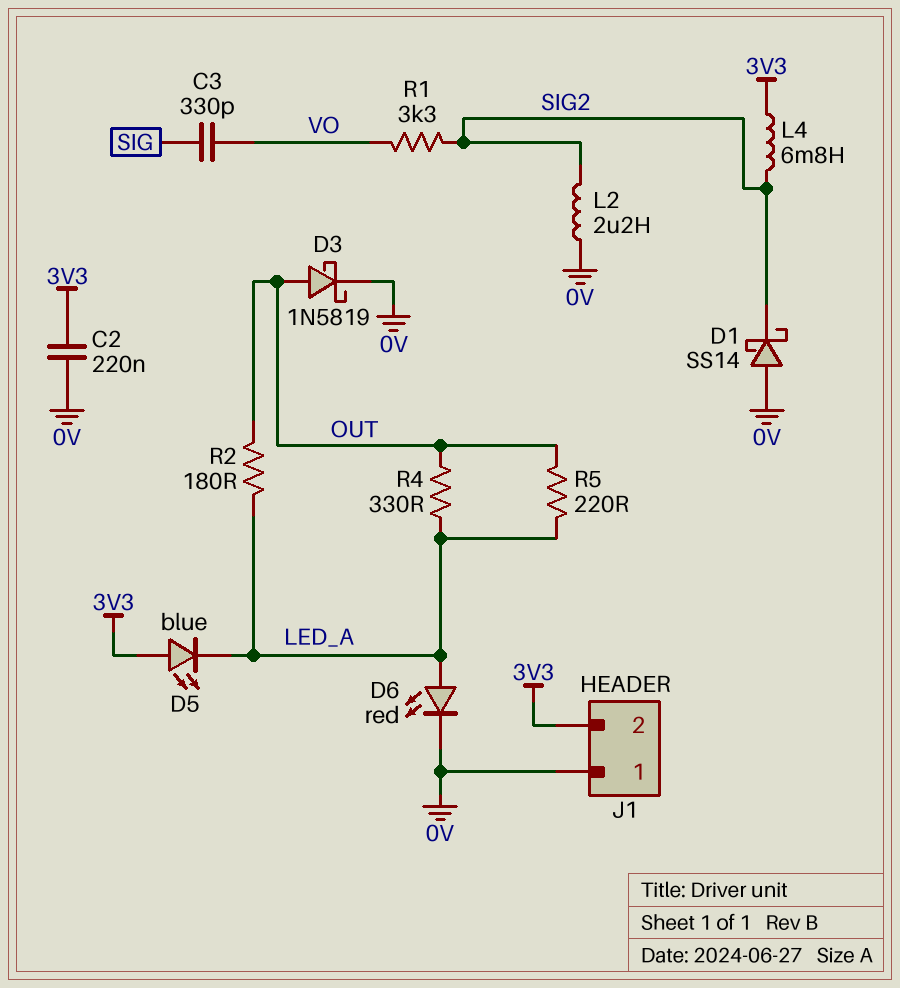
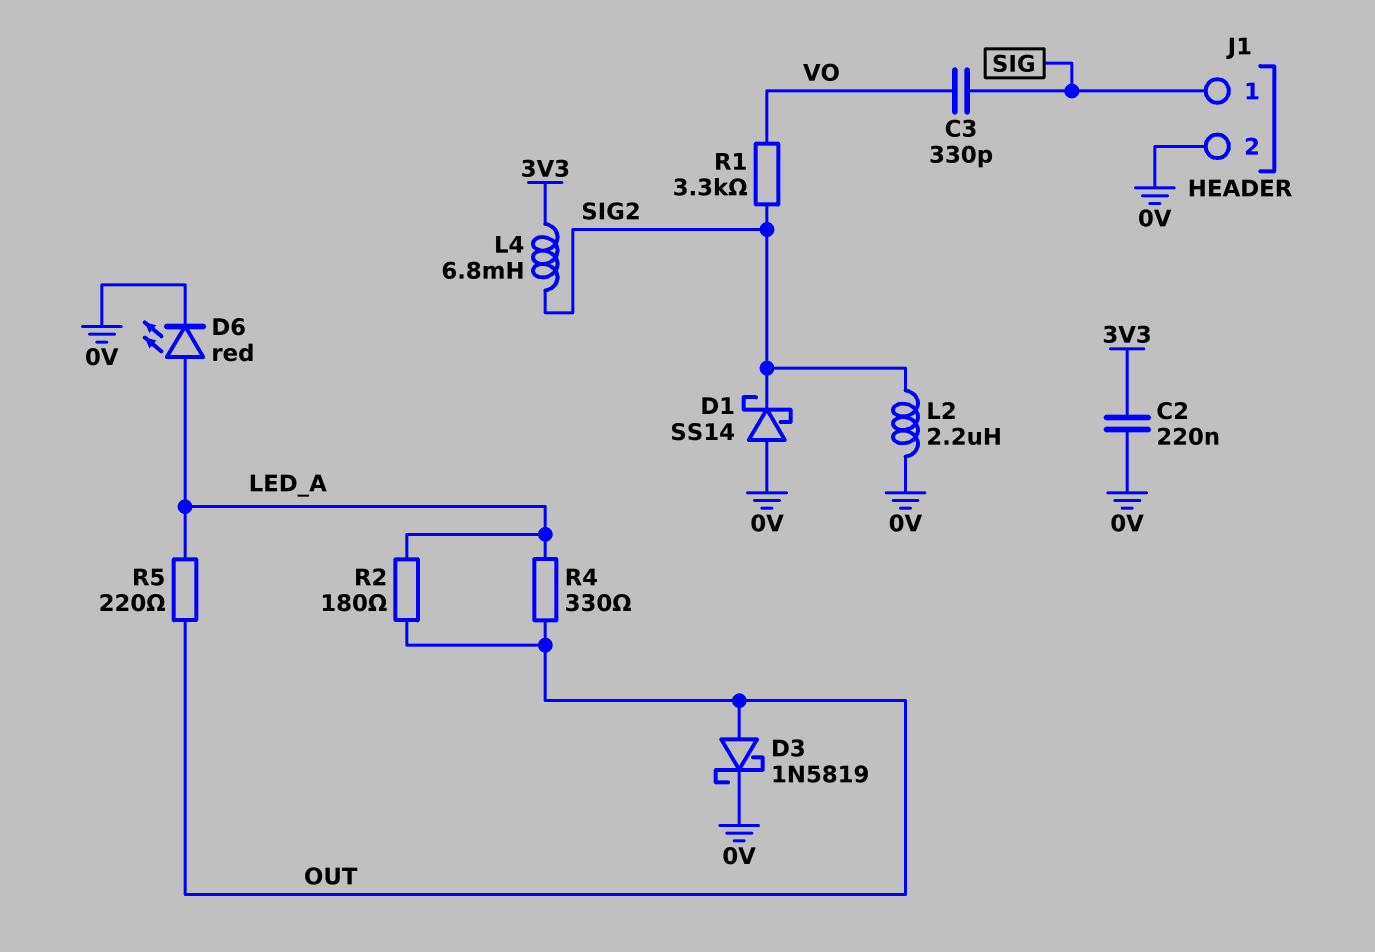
D5: LED blue (A 3V3, K LED_A) -> none
J1 pin 1: 0V -> SIG
J1 pin 2: 3V3 -> 0V

